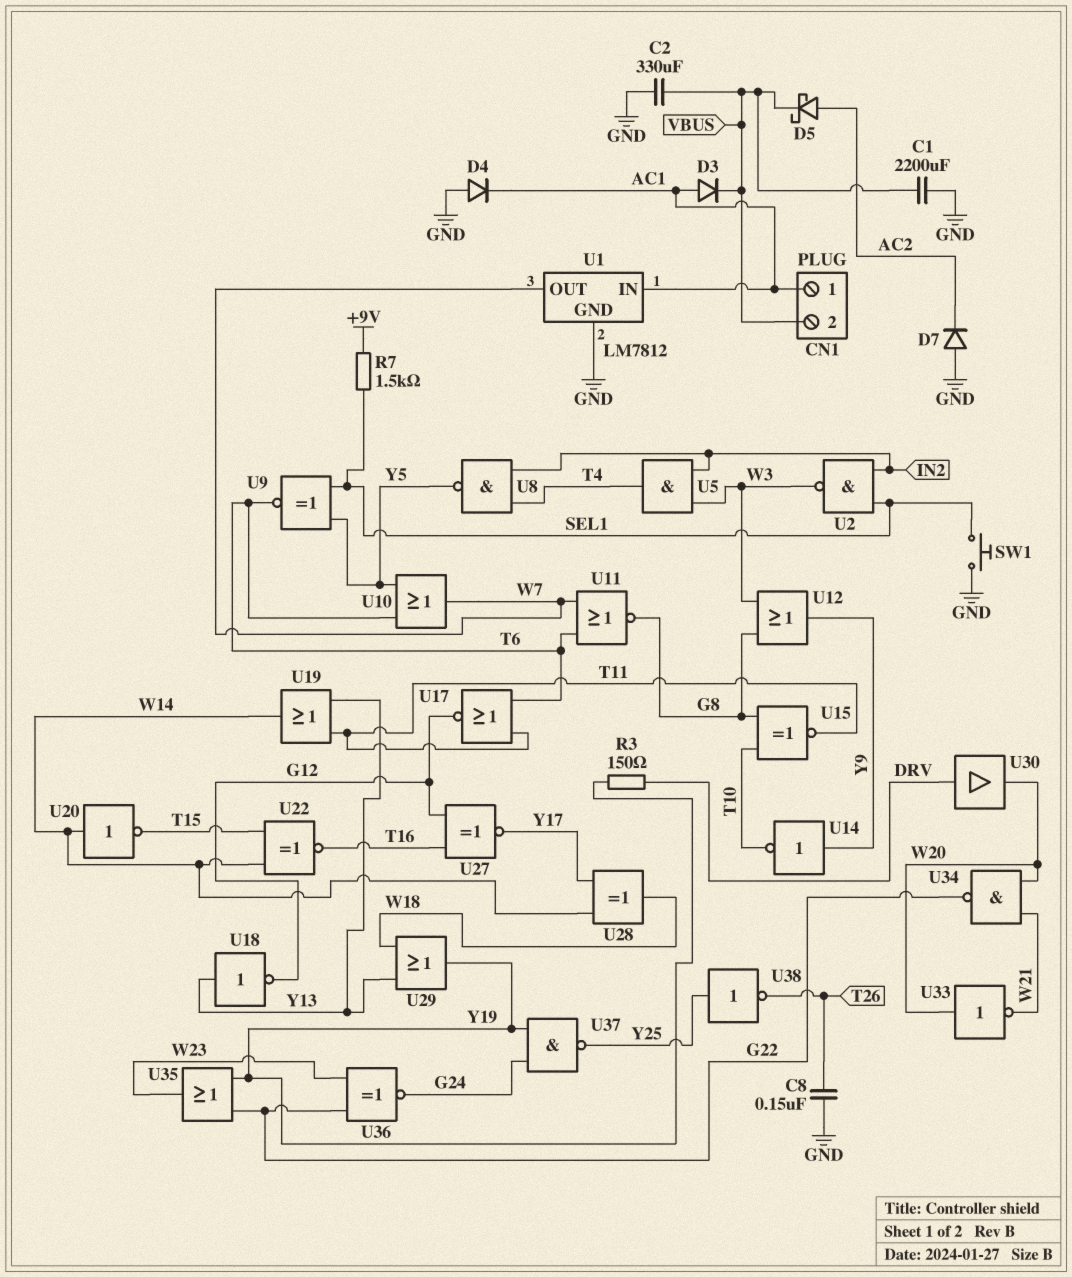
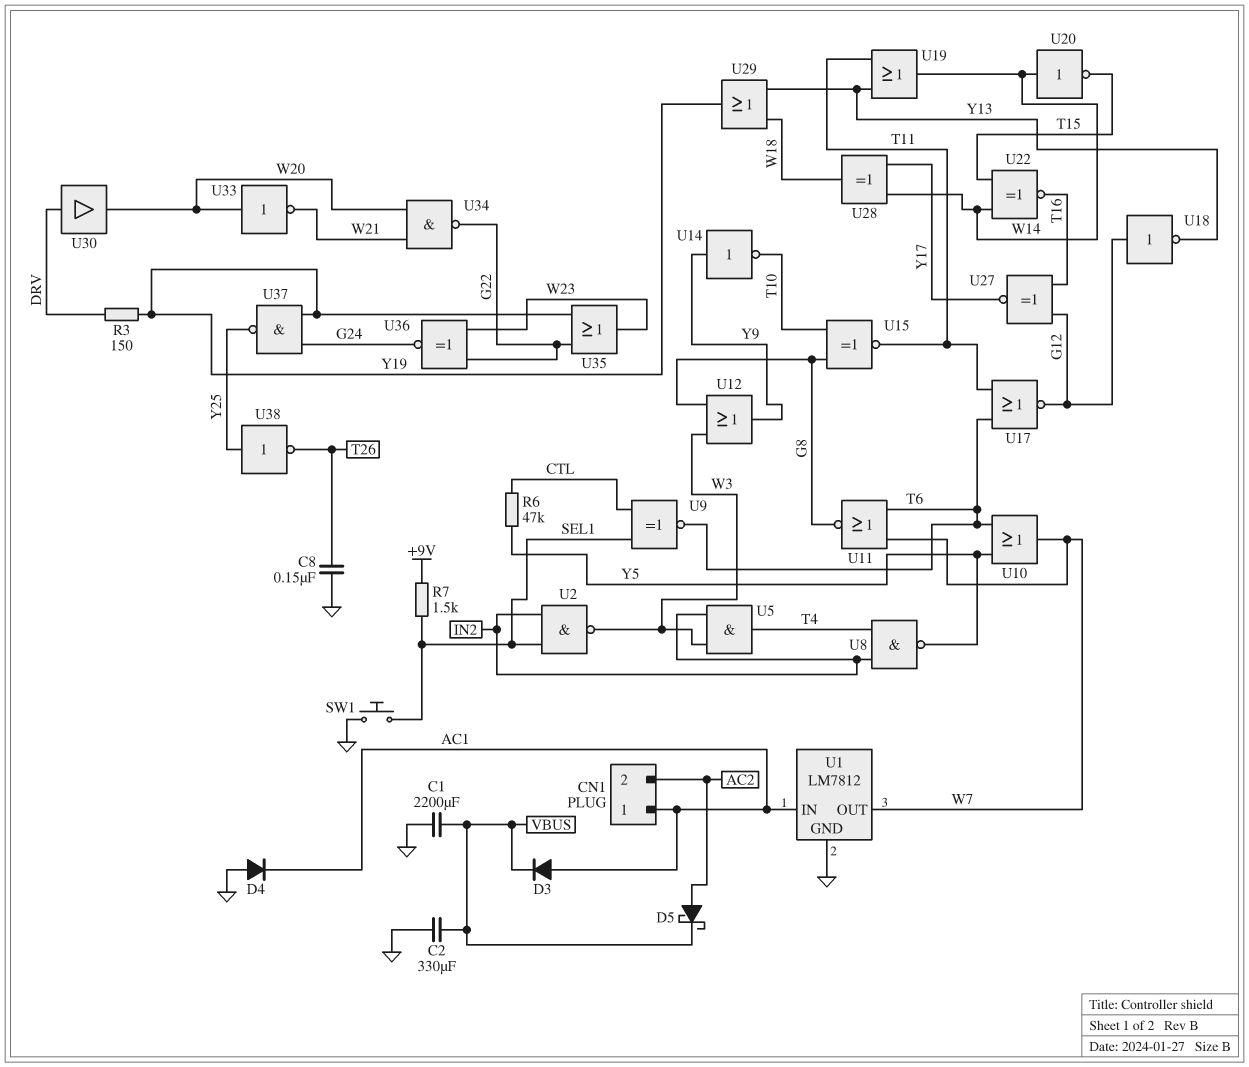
CN1 pin 2: VBUS -> AC2
D7: diode (A GND, K AC2) -> none
R6: none -> 47k (CTL, Y5)
U9: XNOR (in SEL1, in Y5, out T6) -> XNOR (in CTL, in SEL1, out T6)
U18: NOT (in Y13, out G12) -> NOT (in G12, out Y13)

